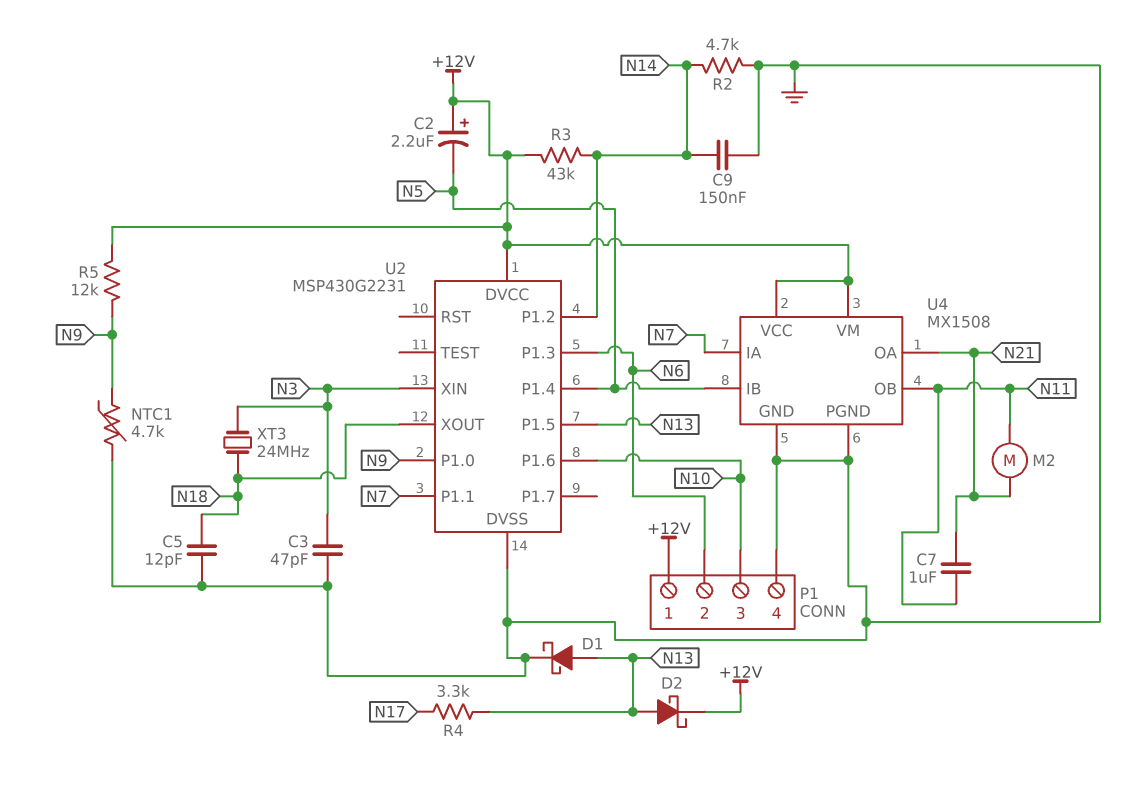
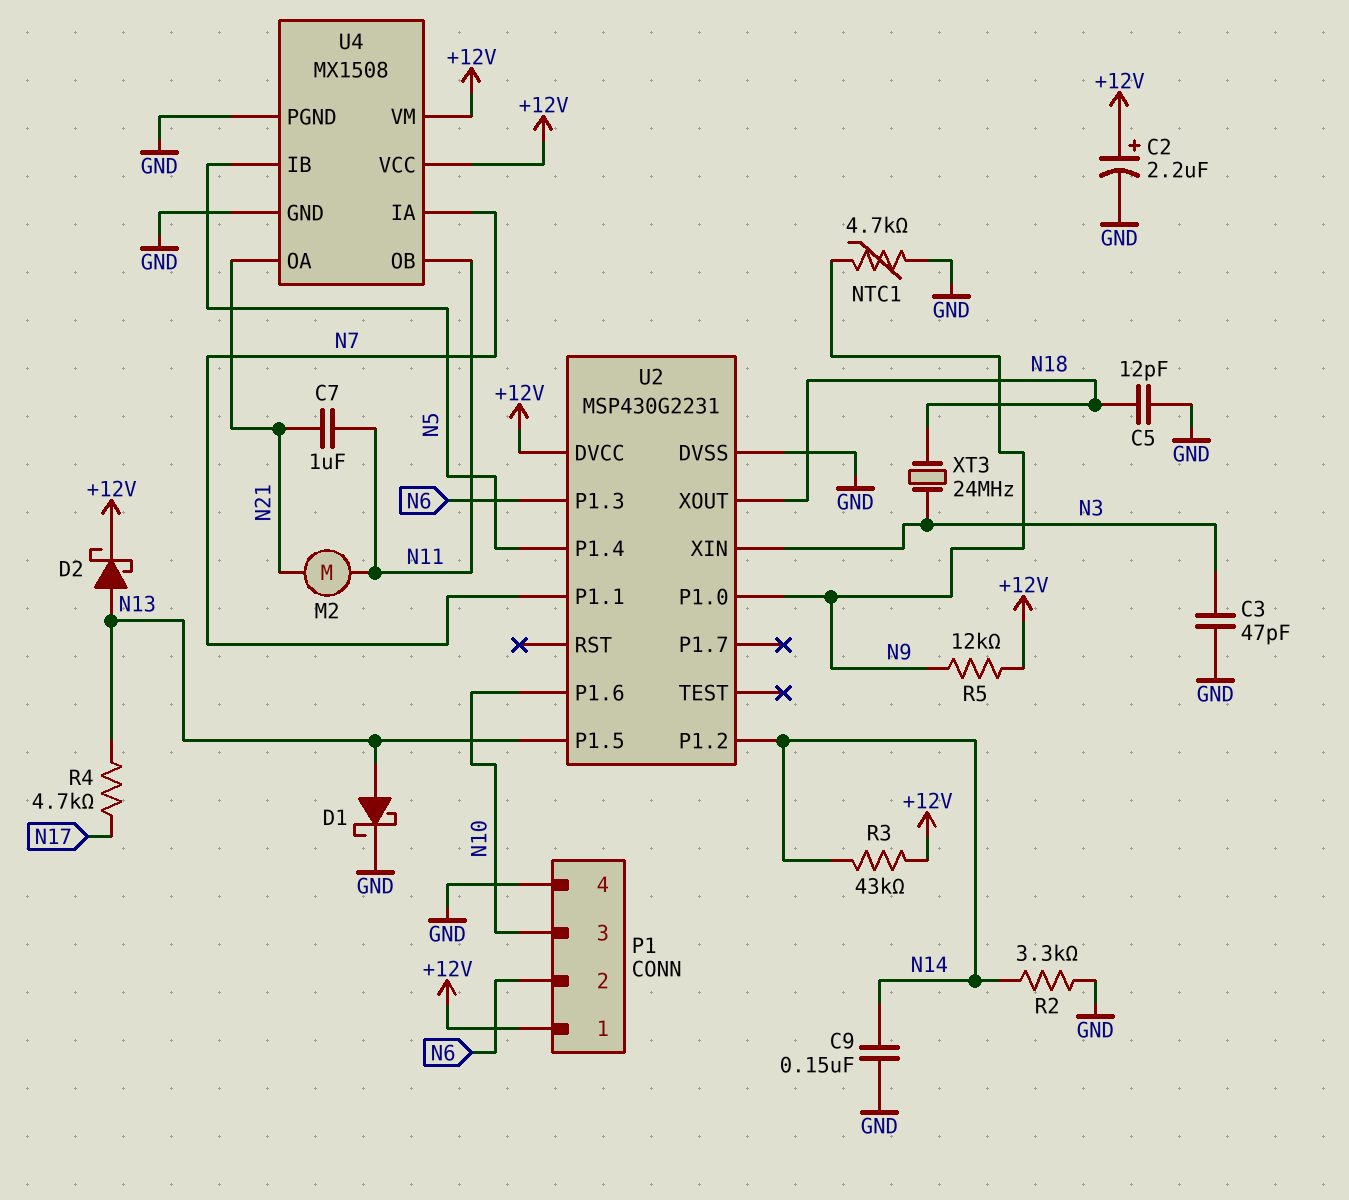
C2: 2.2uF (plus +12V, minus N5) -> 2.2uF (plus +12V, minus GND)
R2: 4.7k (GND, N14) -> 3.3k (GND, N14)
R4: 3.3k (N13, N17) -> 4.7k (N13, N17)

